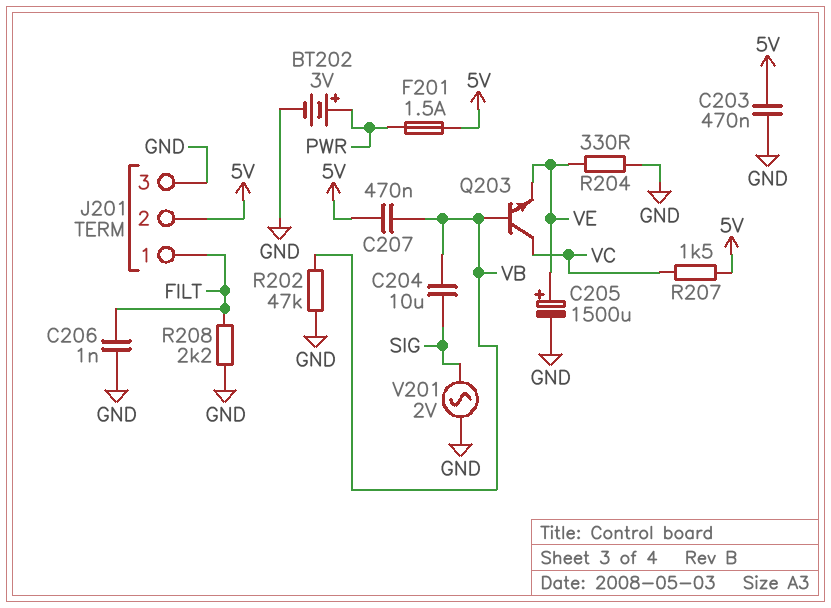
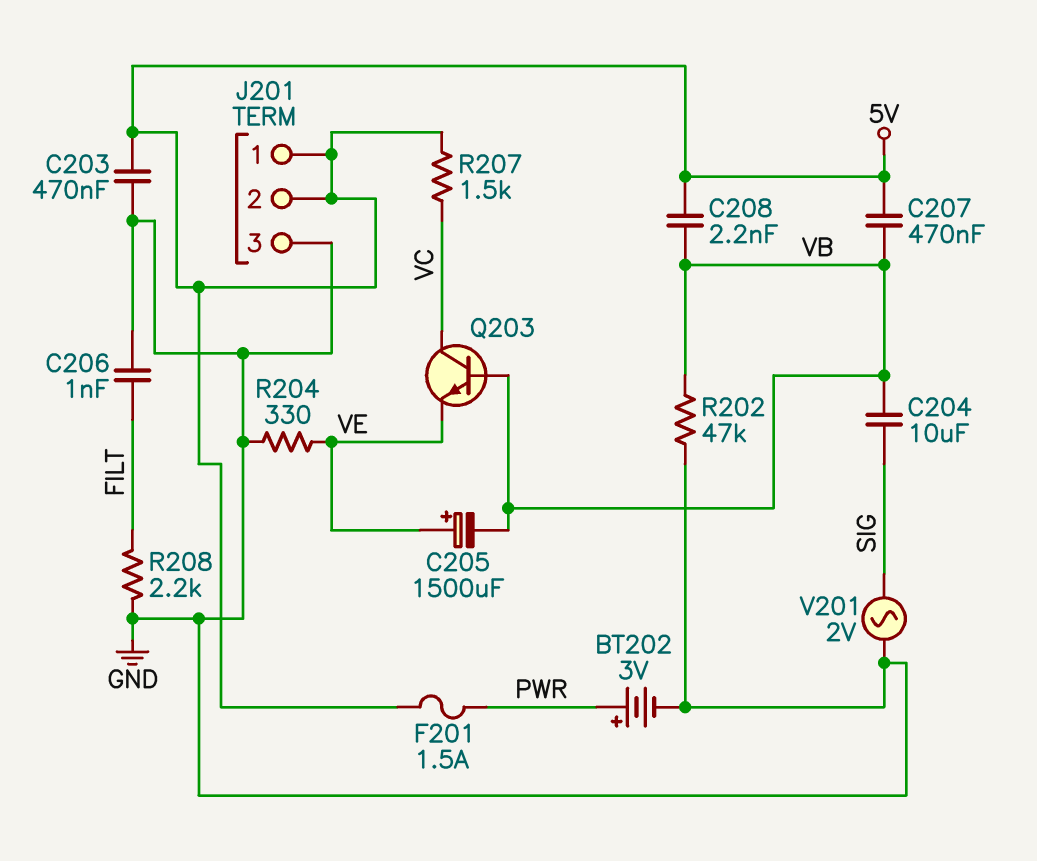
C205: 1500uF (plus VE, minus GND) -> 1500uF (plus VE, minus VB)
C208: none -> 2.2nF (5V, VB)
J201 pin 1: FILT -> 5V

